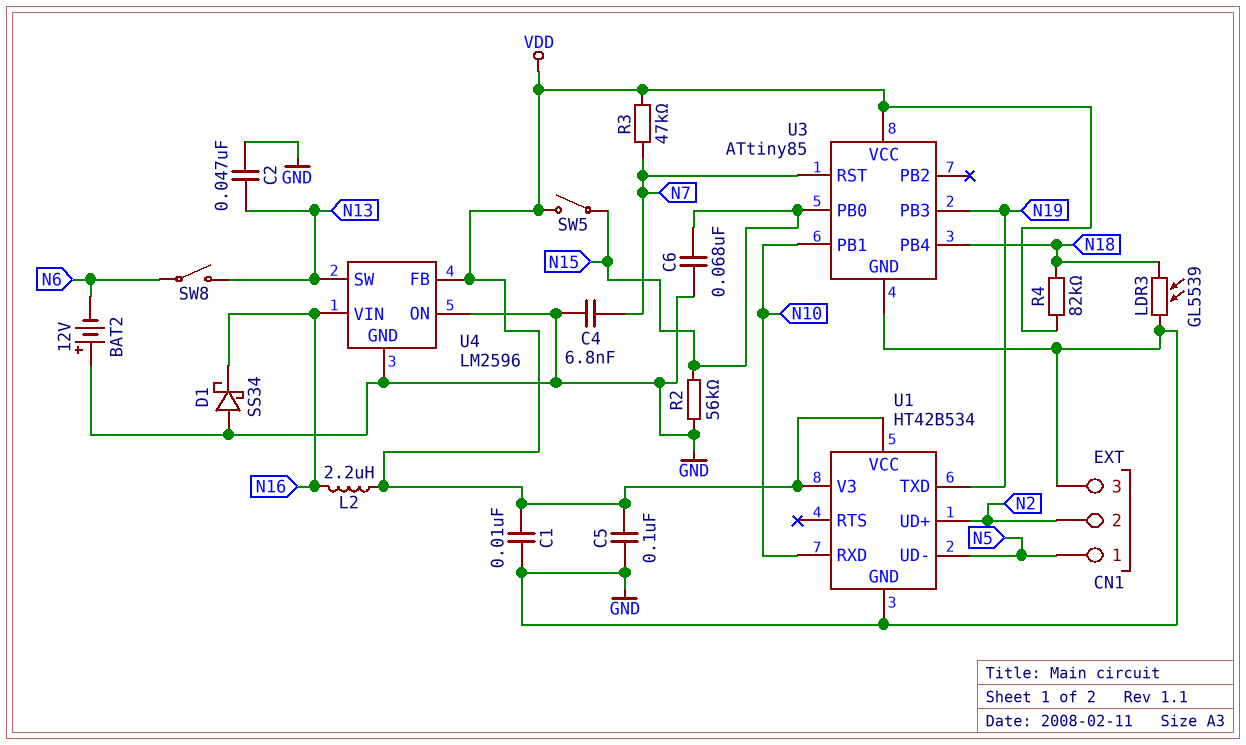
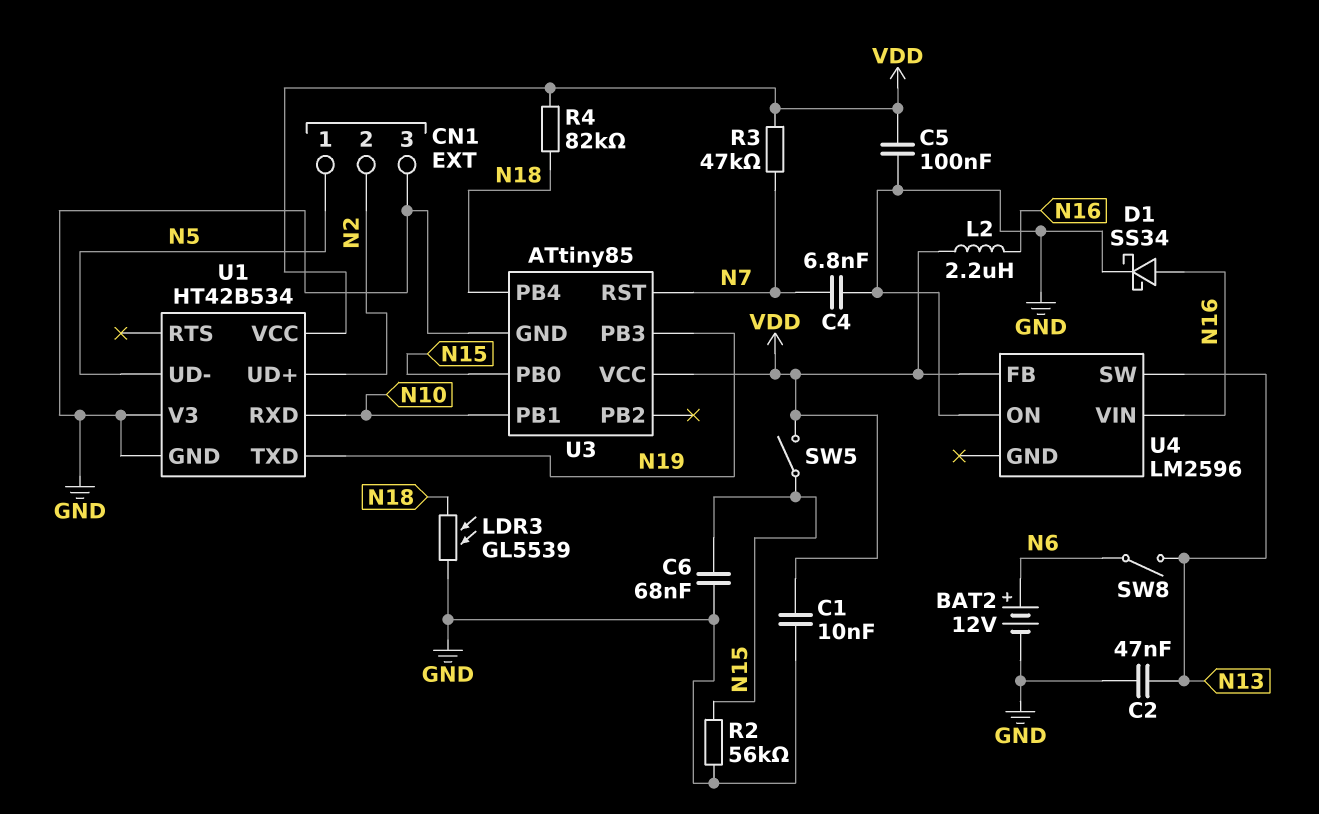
BAT2: 12V (plus GND, minus N6) -> 12V (plus N6, minus GND)
D1: schottky SS34 (A GND, K N16) -> schottky SS34 (A N16, K GND)
U1 pin V3: VDD -> GND
U4 pin GND: GND -> none

